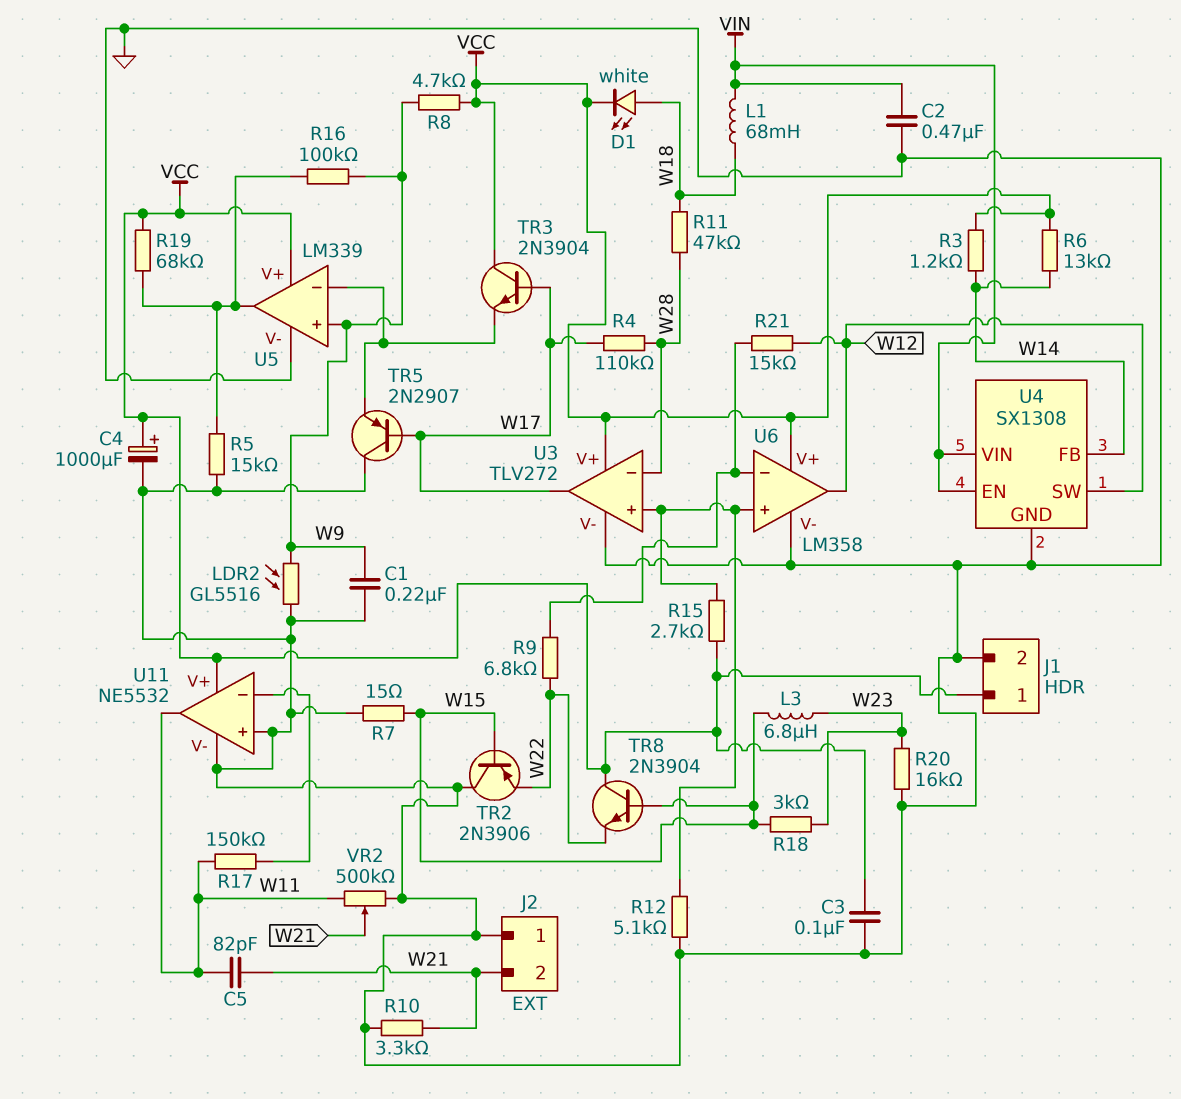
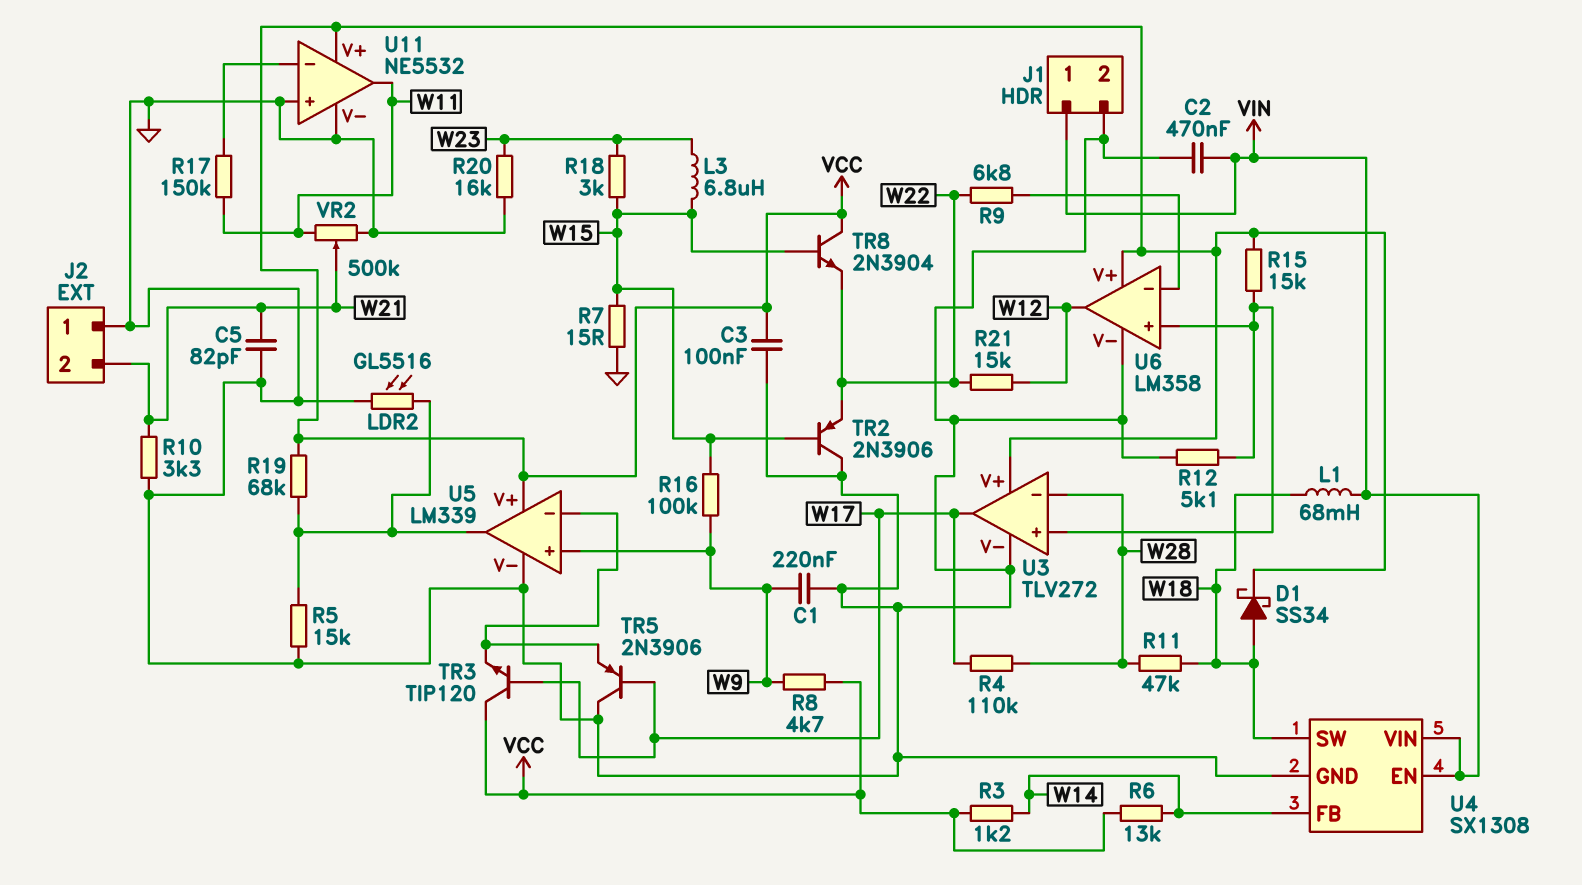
C4: 1000uF (plus VCC, minus GND) -> none
C5: 82pF (W11, W21) -> 82pF (GND, W21)
D1: LED white (A W18, K VCC) -> schottky SS34 (A W18, K VCC)
J1 pin 1: VCC -> VIN
LDR2: GL5516 (GND, W9) -> GL5516 (GND, U5/out)
R15: 2.7k (U3/in+, VCC) -> 15k (U3/in+, VCC)
R16: 100k (U5/out, W9) -> 100k (W9, W15)
R21: 15k (U6/in-, W12) -> 15k (W12, W22)
TR3: NPN 2N3904 (B W17, C VCC, E U5/in-) -> NPN TIP120 (B W17, C VCC, E U5/in-)
TR5: PNP 2N2907 (B W17, C GND, E U5/in-) -> PNP 2N3906 (B W17, C GND, E U5/in-)
U4 pin SW: W12 -> W18

